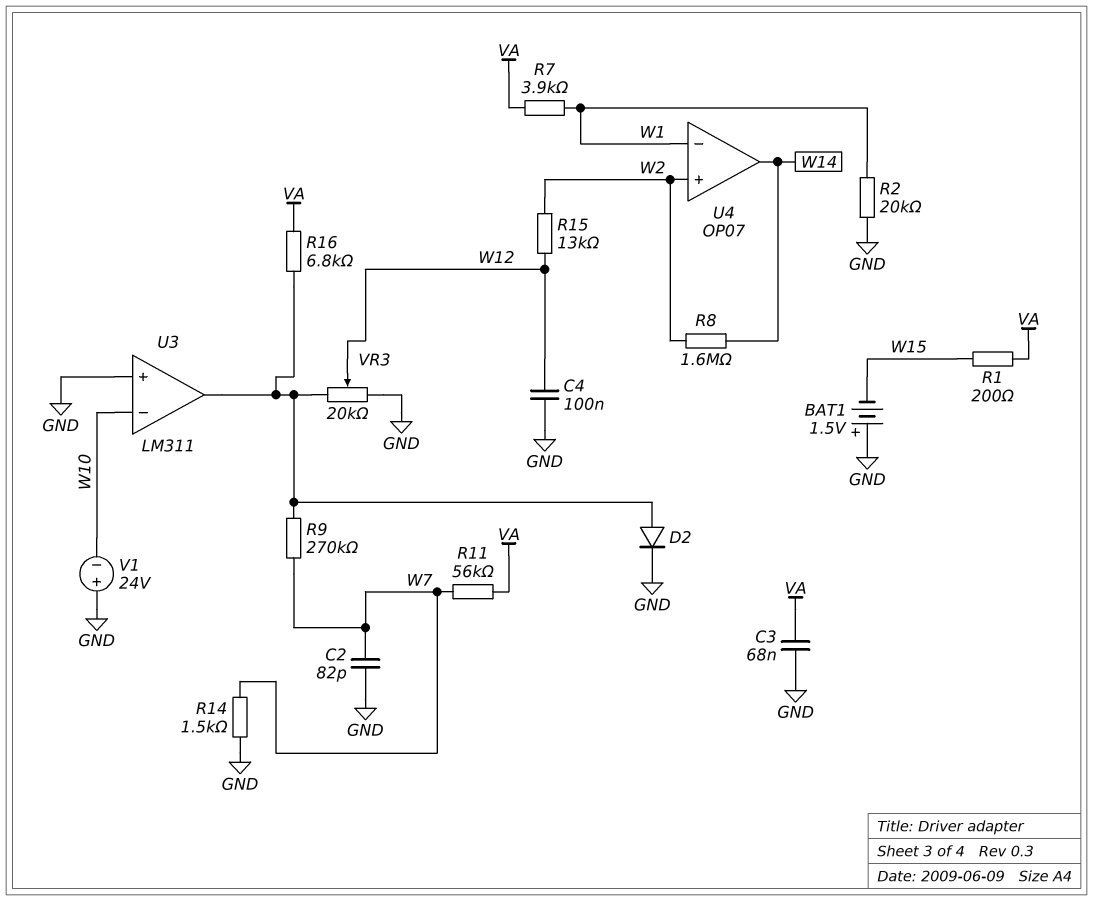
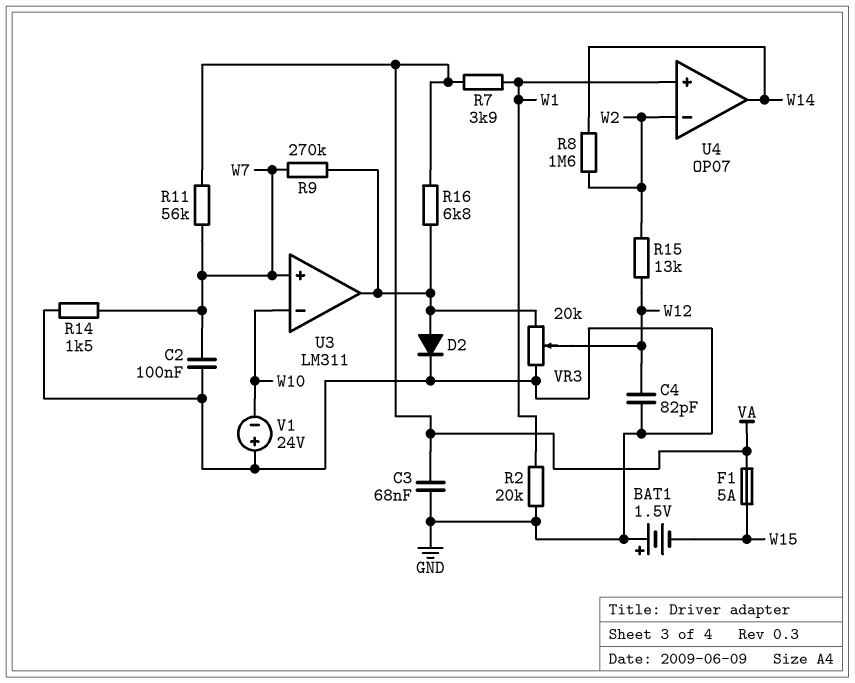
C2: 82pF (GND, W7) -> 100nF (GND, W7)
C4: 100nF (GND, W12) -> 82pF (GND, W12)
F1: none -> 5A (VA, W15)
R1: 200 (VA, W15) -> none
U3 pin in+: GND -> W7
U4 pin in+: W2 -> W1
U4 pin in-: W1 -> W2

